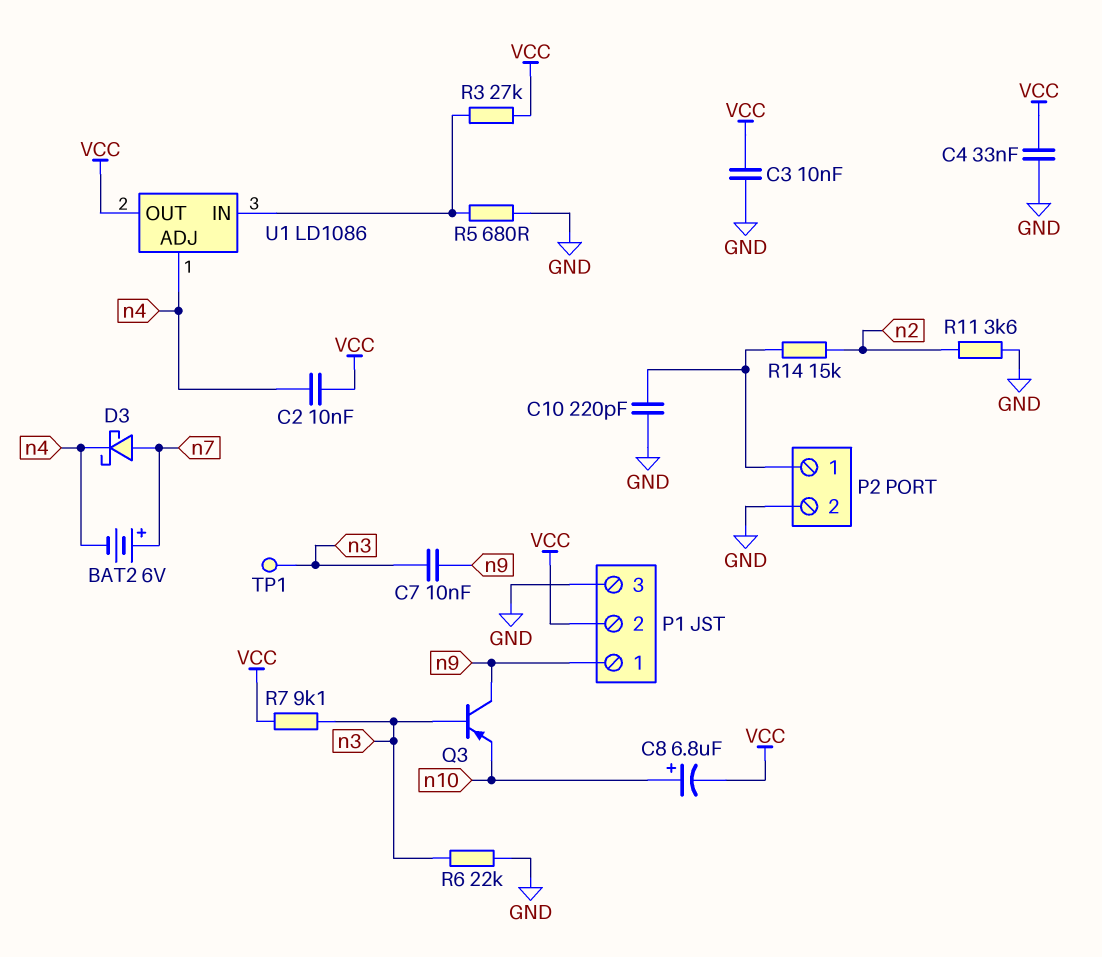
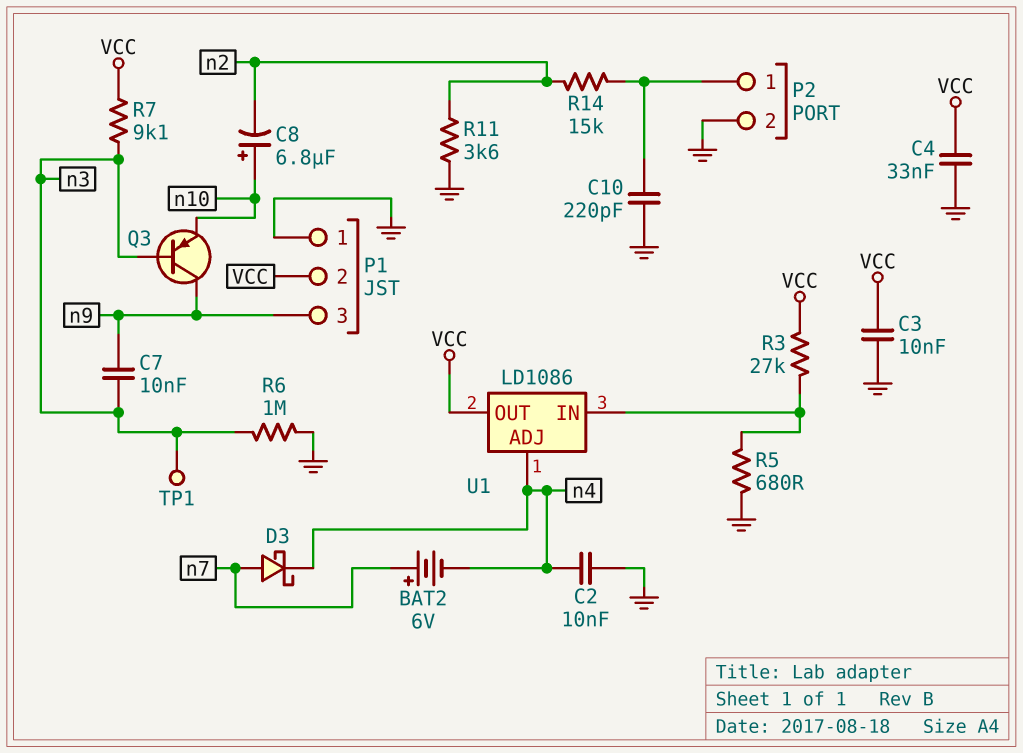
C2: 10nF (VCC, n4) -> 10nF (GND, n4)
C8: 6.8uF (plus n10, minus VCC) -> 6.8uF (plus n10, minus n2)
P1 pin 1: n9 -> GND
P1 pin 3: GND -> n9
R6: 22k (GND, n3) -> 1M (GND, n3)

